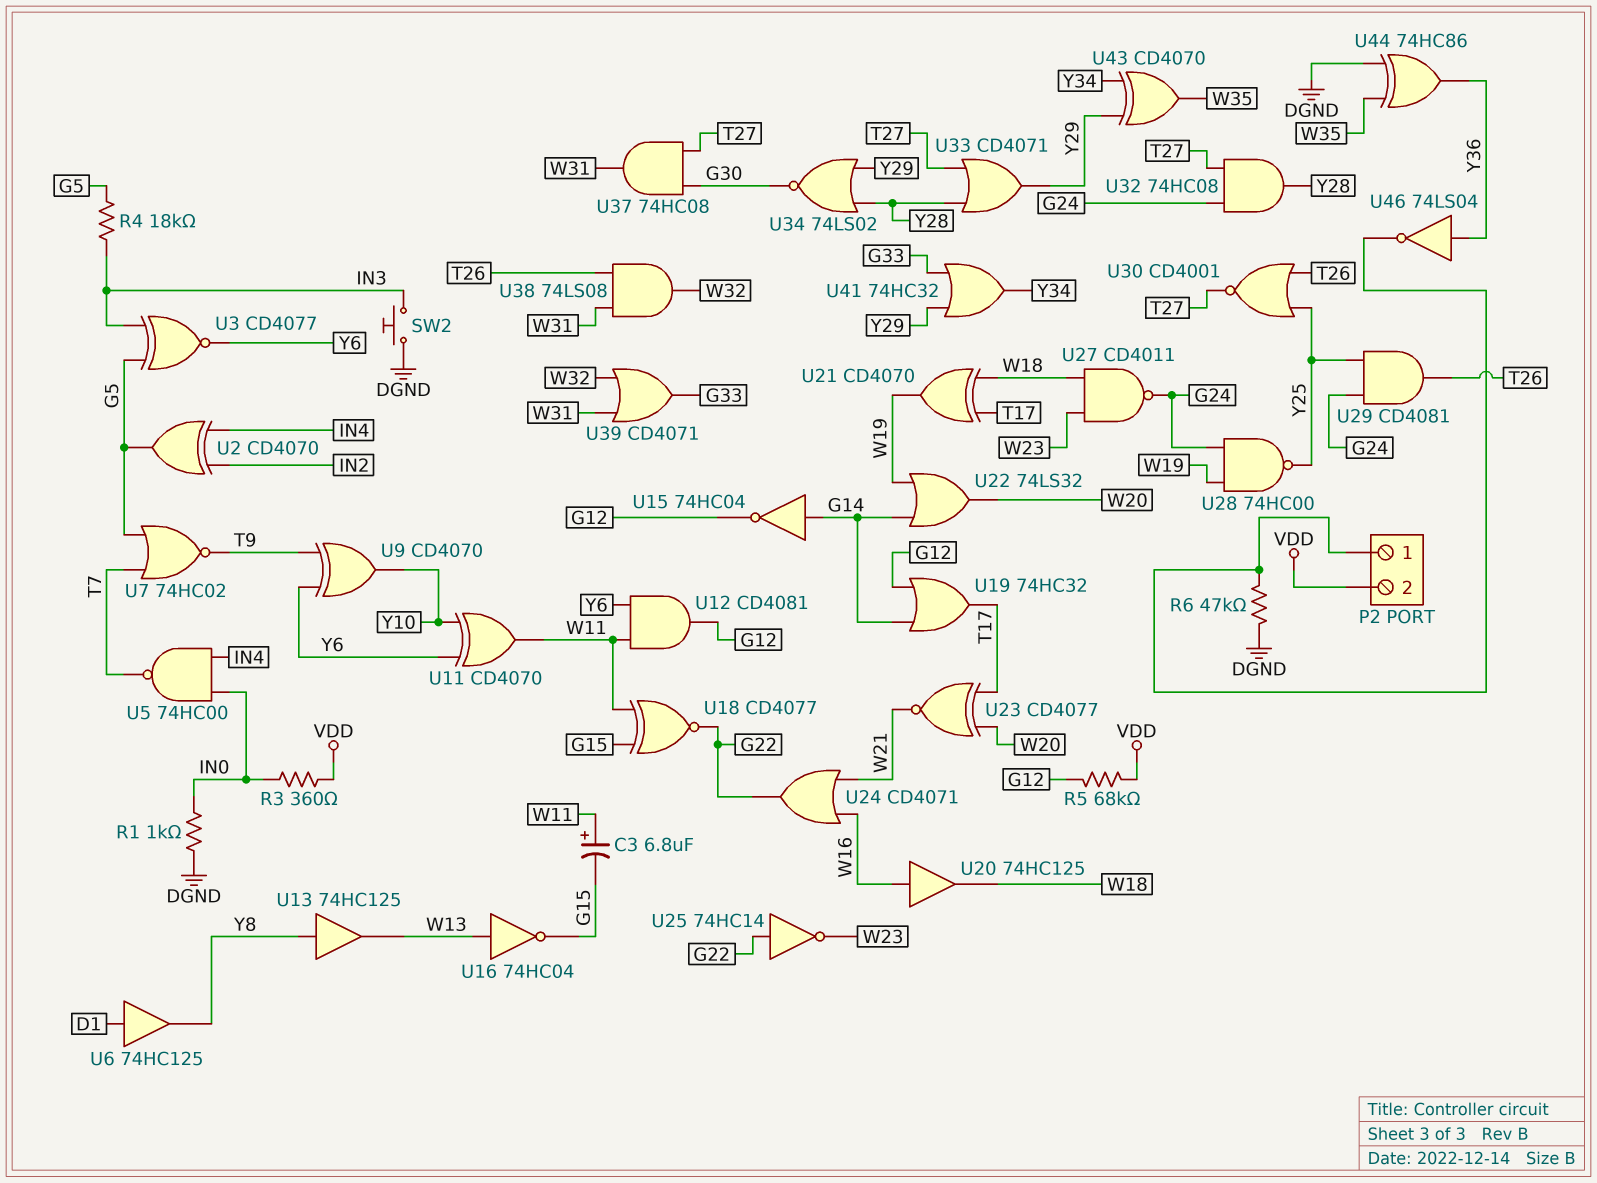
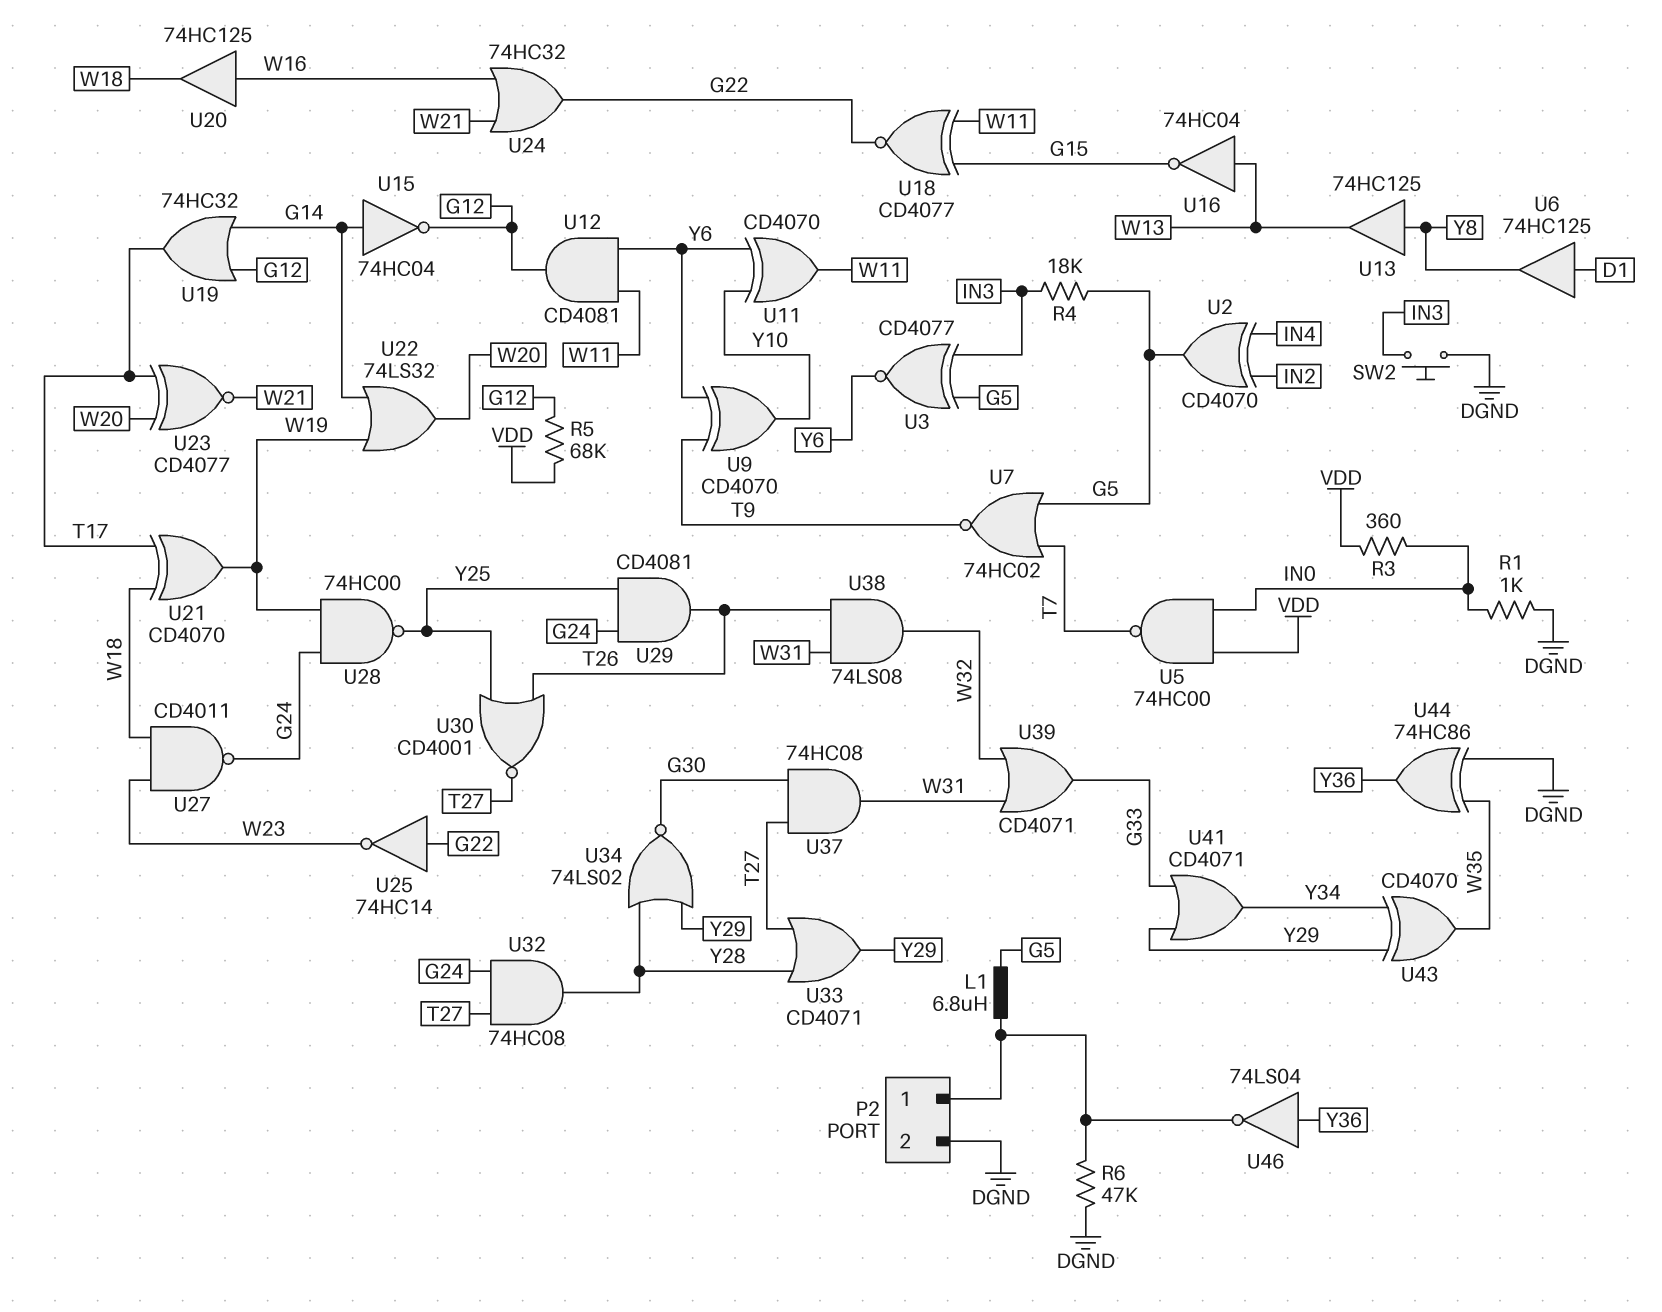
C3: 6.8uF (plus W11, minus G15) -> none
L1: none -> 6.8uH (G5, P2/1)
P2 pin 2: VDD -> DGND
U5: NAND 74HC00 (in IN0, in IN4, out T7) -> NAND 74HC00 (in IN0, in VDD, out T7)
U24: OR CD4071 (in W16, in W21, out G22) -> OR 74HC32 (in W16, in W21, out G22)
U41: OR 74HC32 (in G33, in Y29, out Y34) -> OR CD4071 (in G33, in Y29, out Y34)

